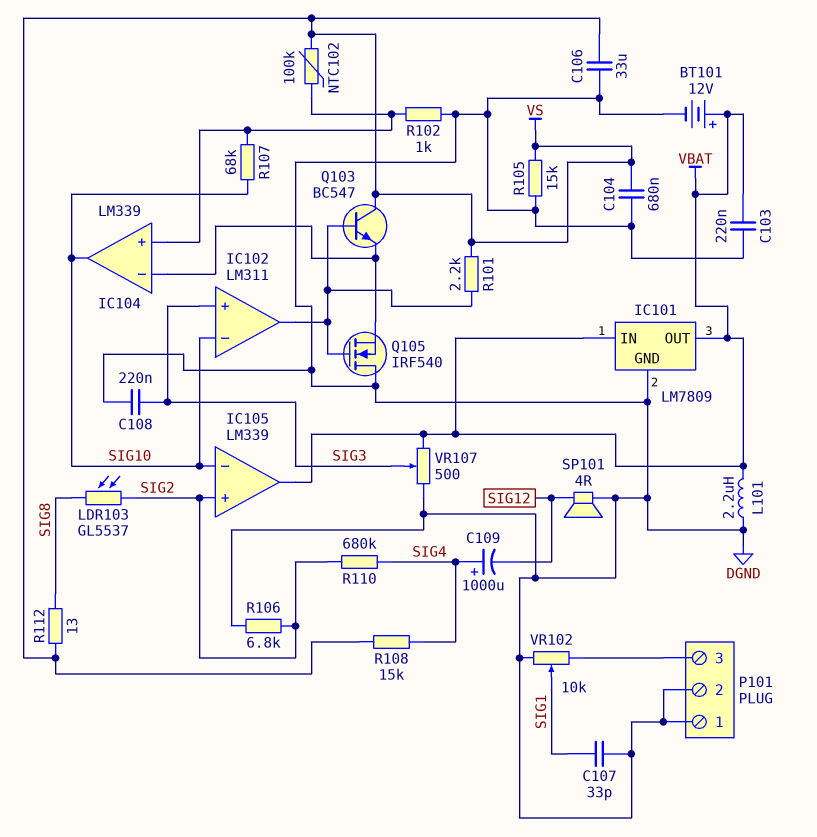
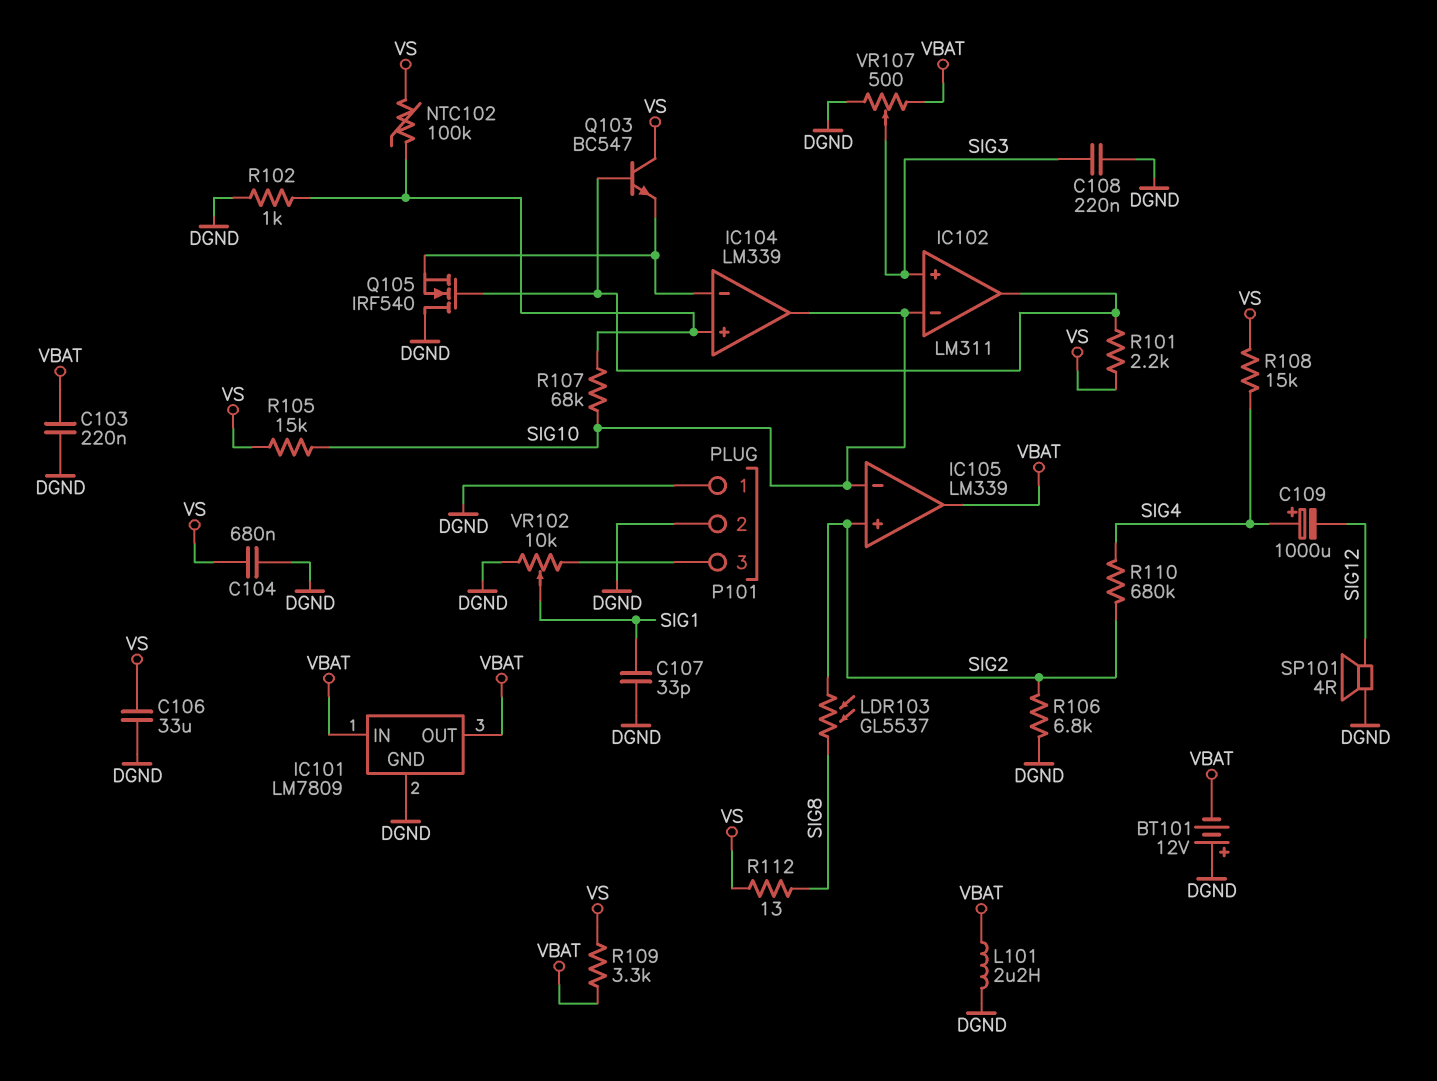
BT101: 12V (plus VBAT, minus DGND) -> 12V (plus DGND, minus VBAT)
R105: 15k (DGND, VS) -> 15k (SIG10, VS)
R109: none -> 3.3k (VBAT, VS)

